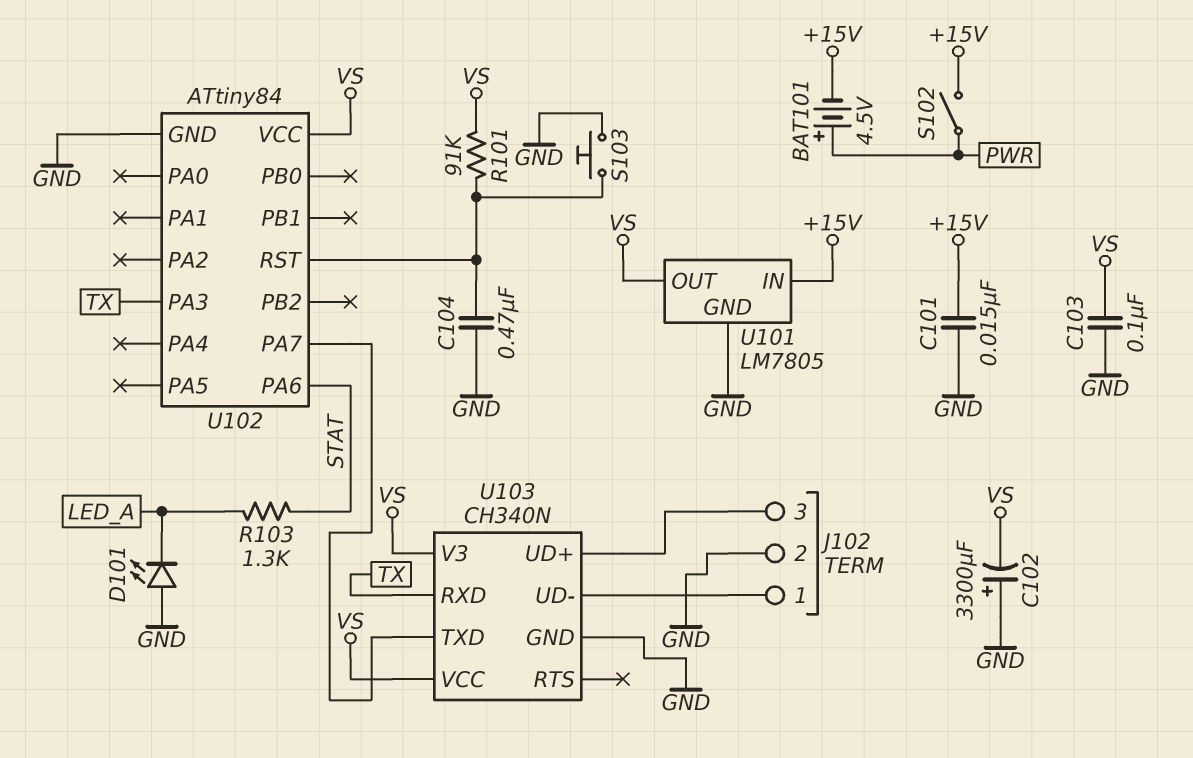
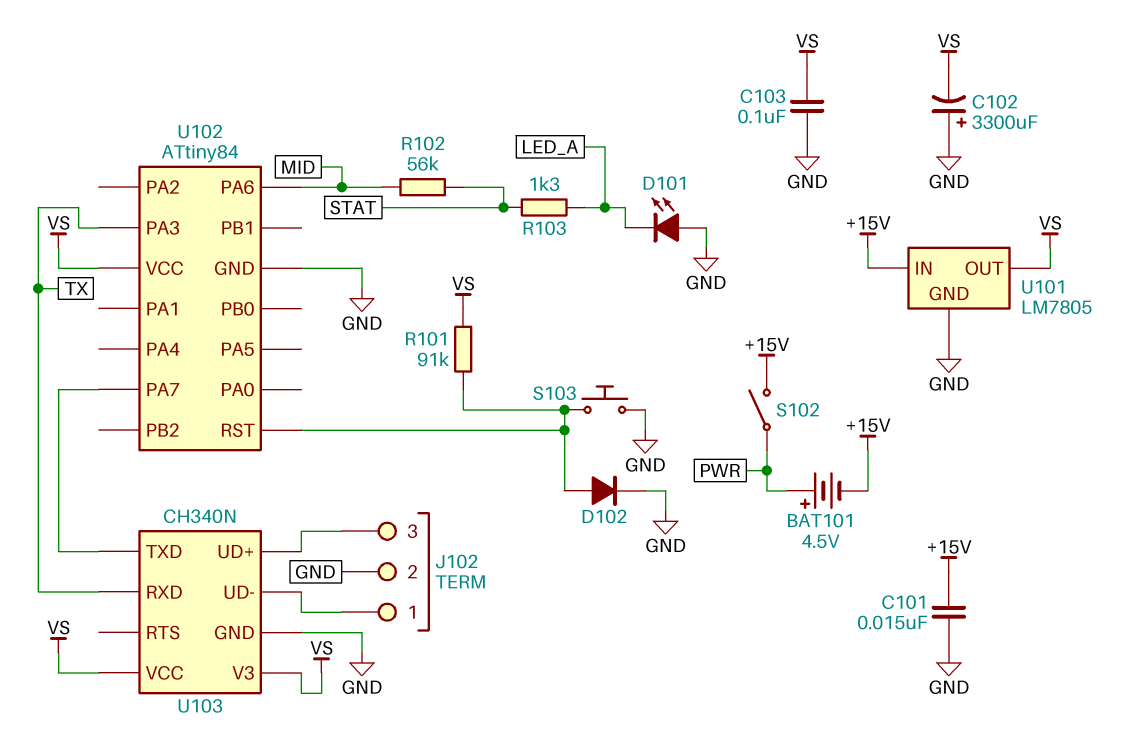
C104: 470nF (GND, U102/RST) -> none
D102: none -> diode (A U102/RST, K GND)
R102: none -> 56k (MID, STAT)
U102 pin PA6: STAT -> MID

